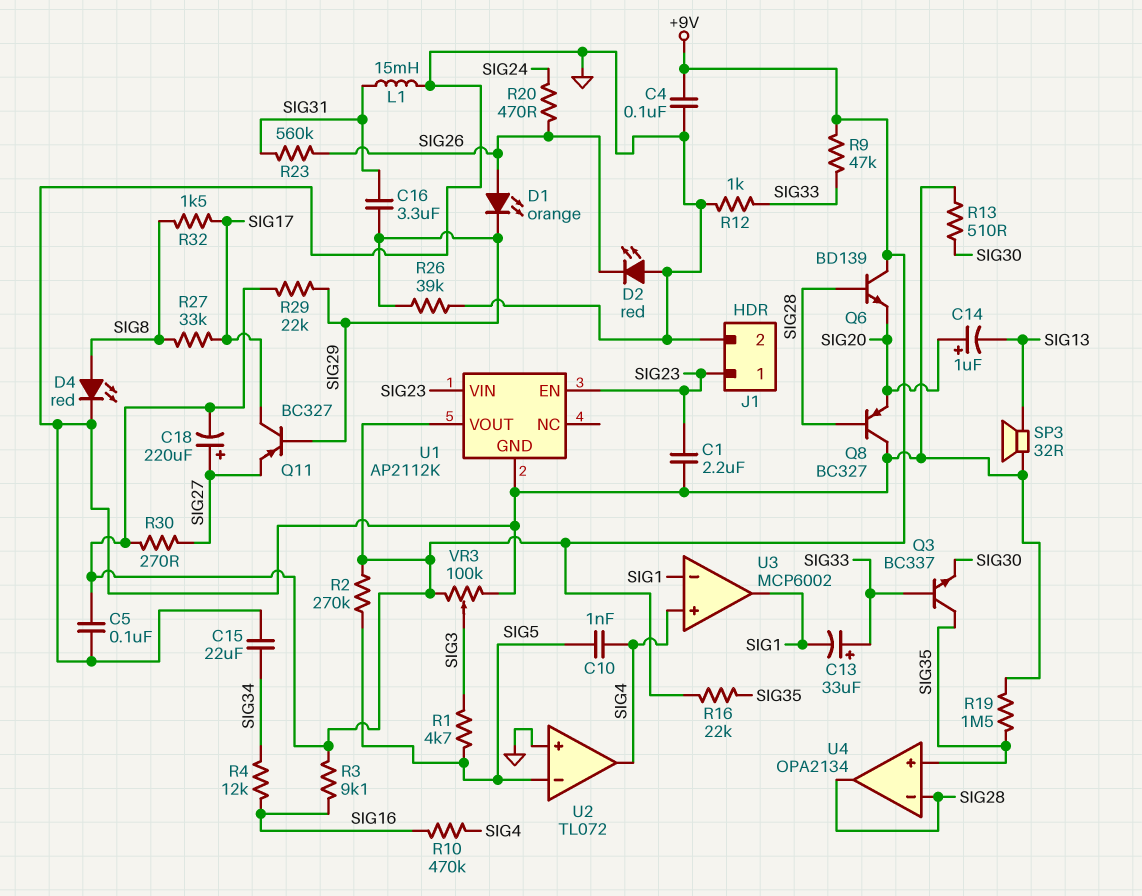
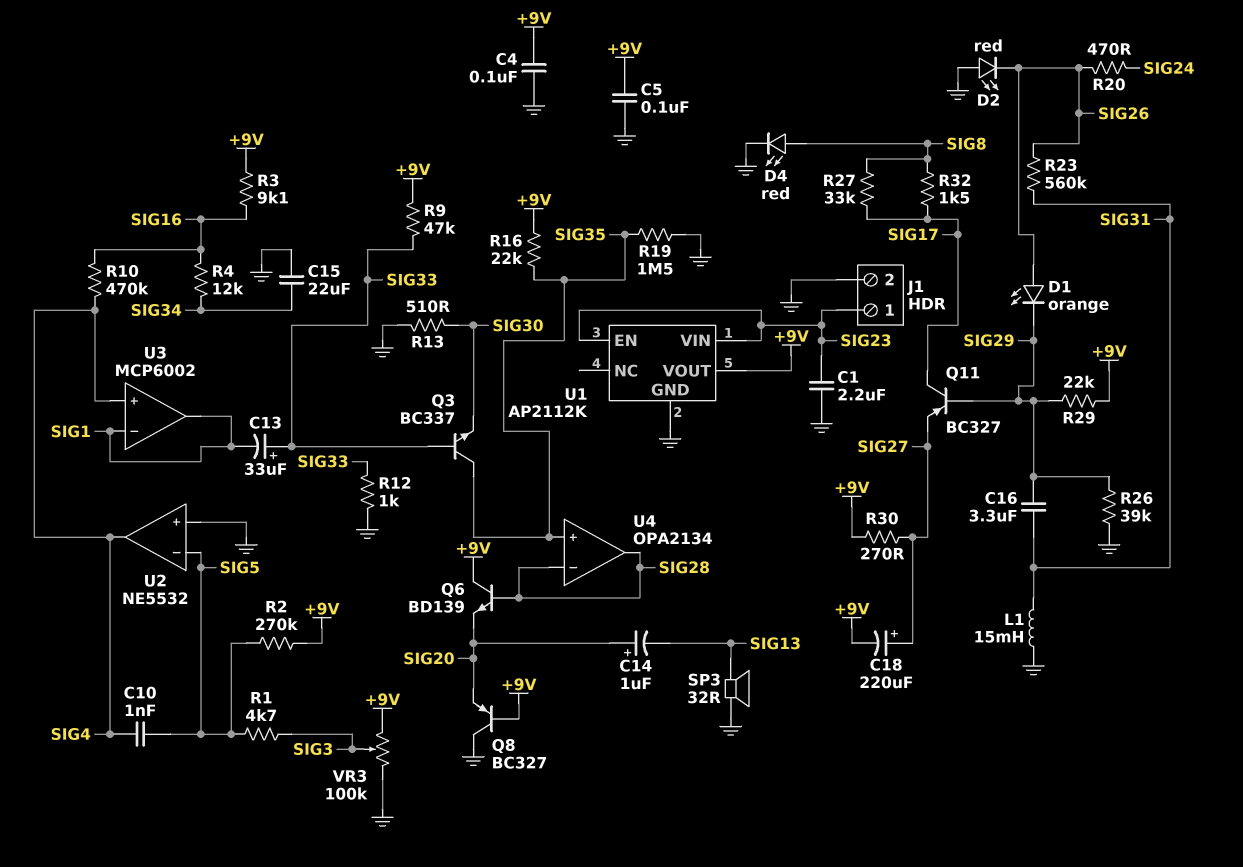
Q8: PNP BC327 (B SIG28, C GND, E SIG20) -> PNP BC327 (B +9V, C GND, E SIG20)
U2: TL072 -> NE5532

